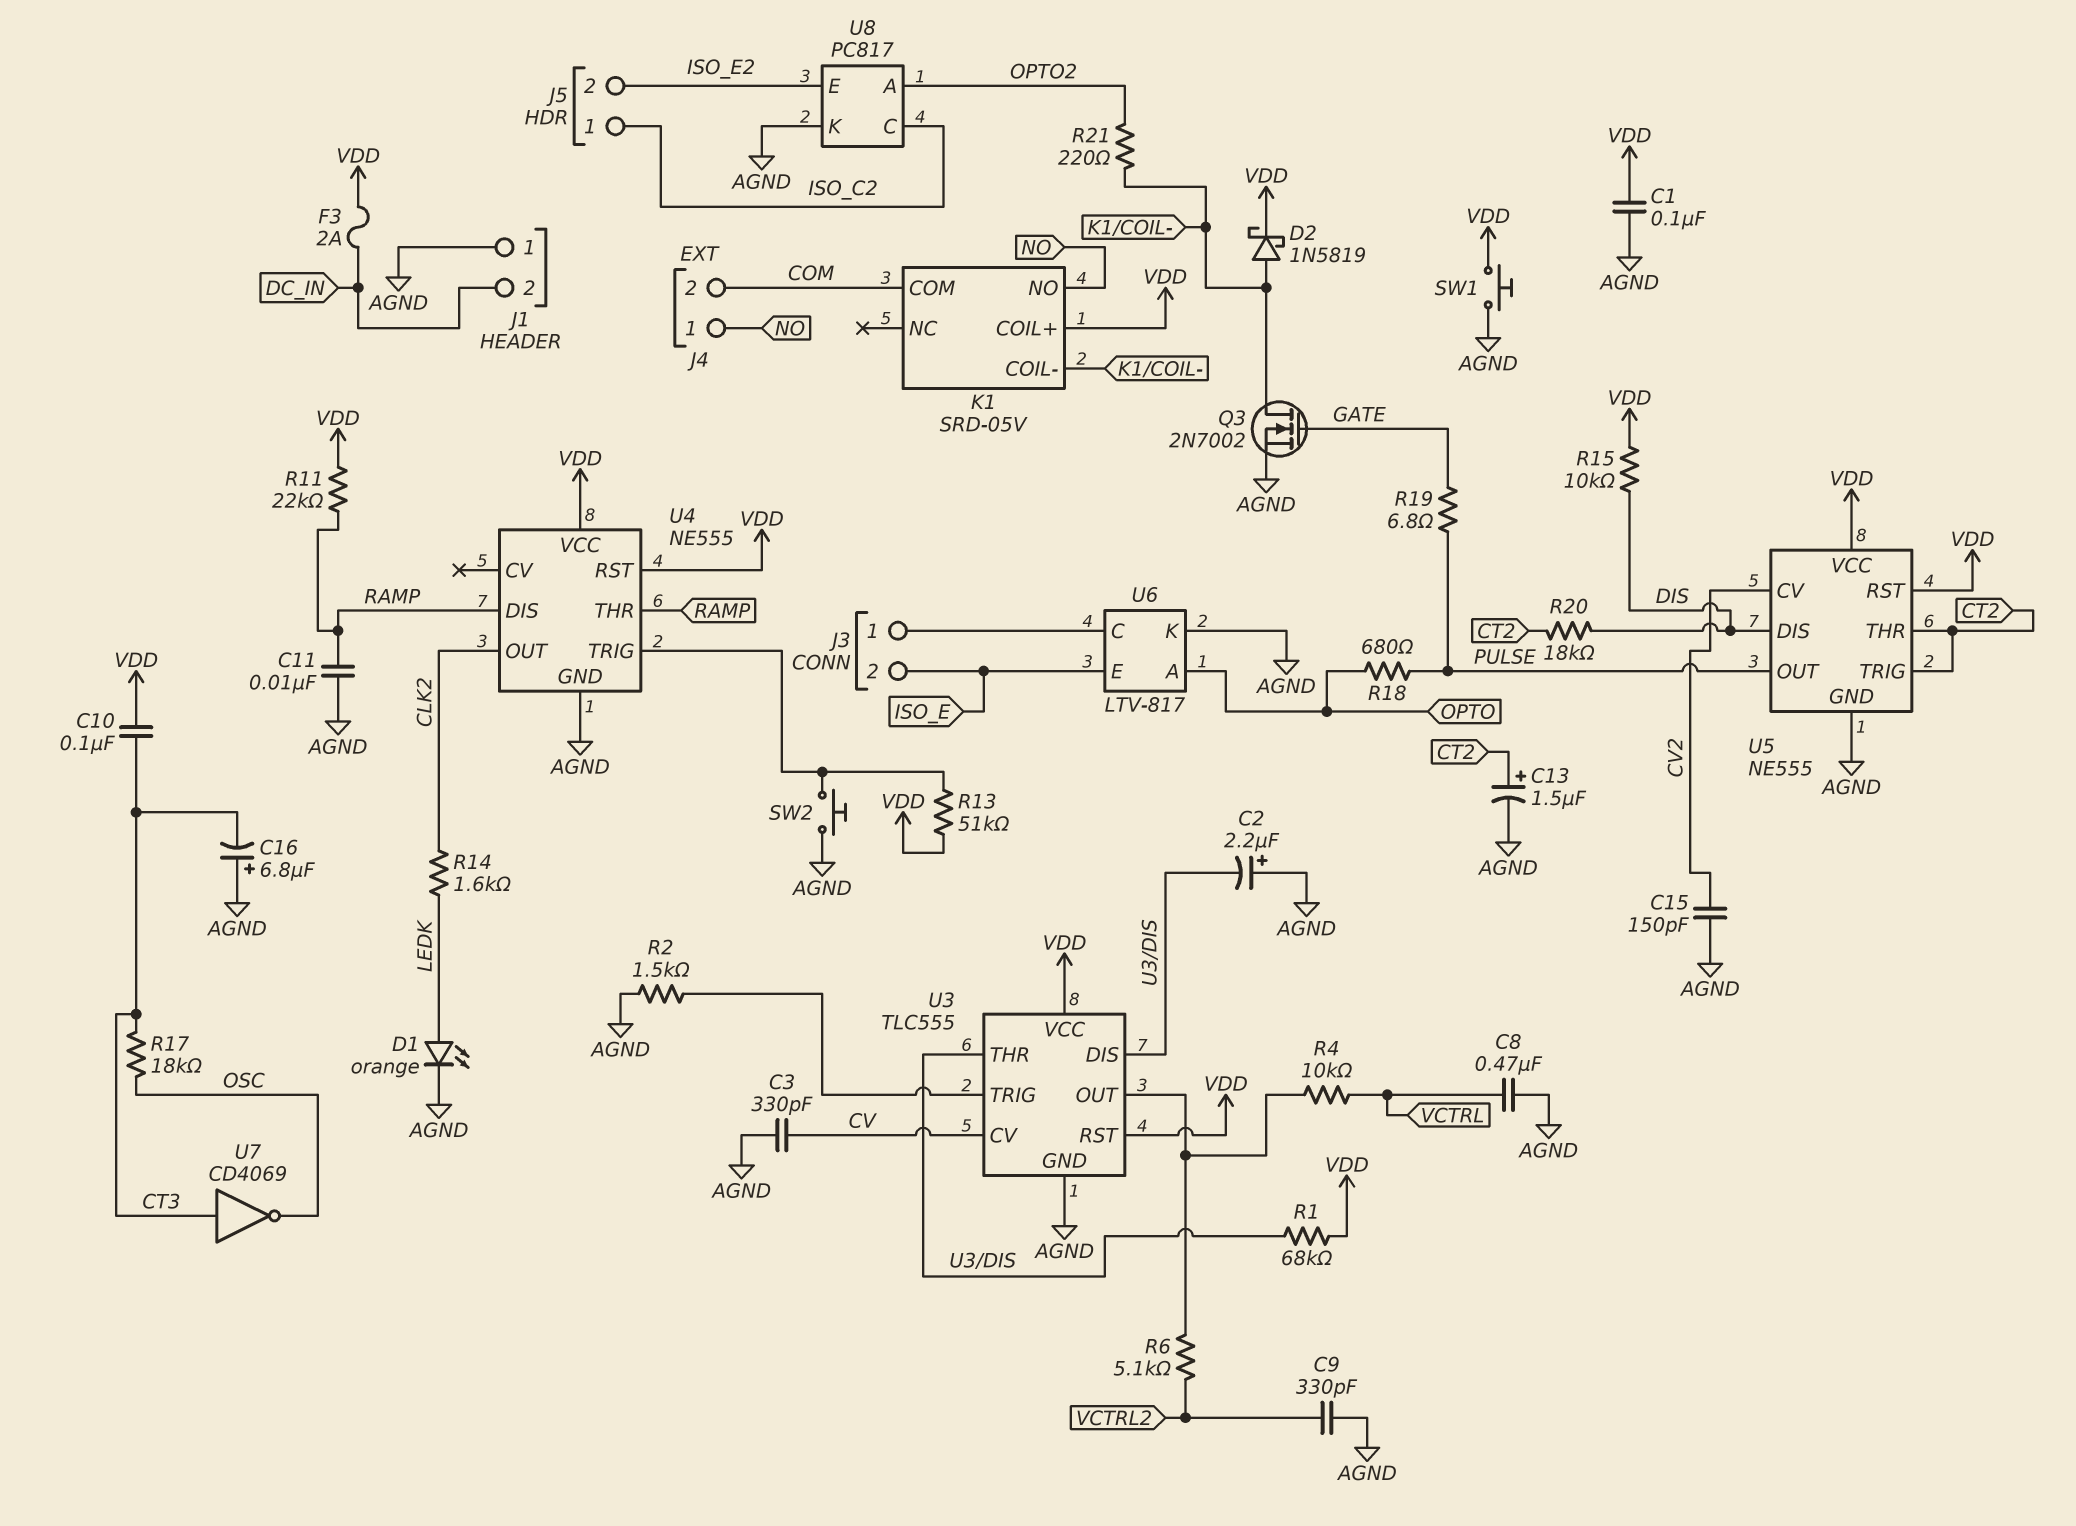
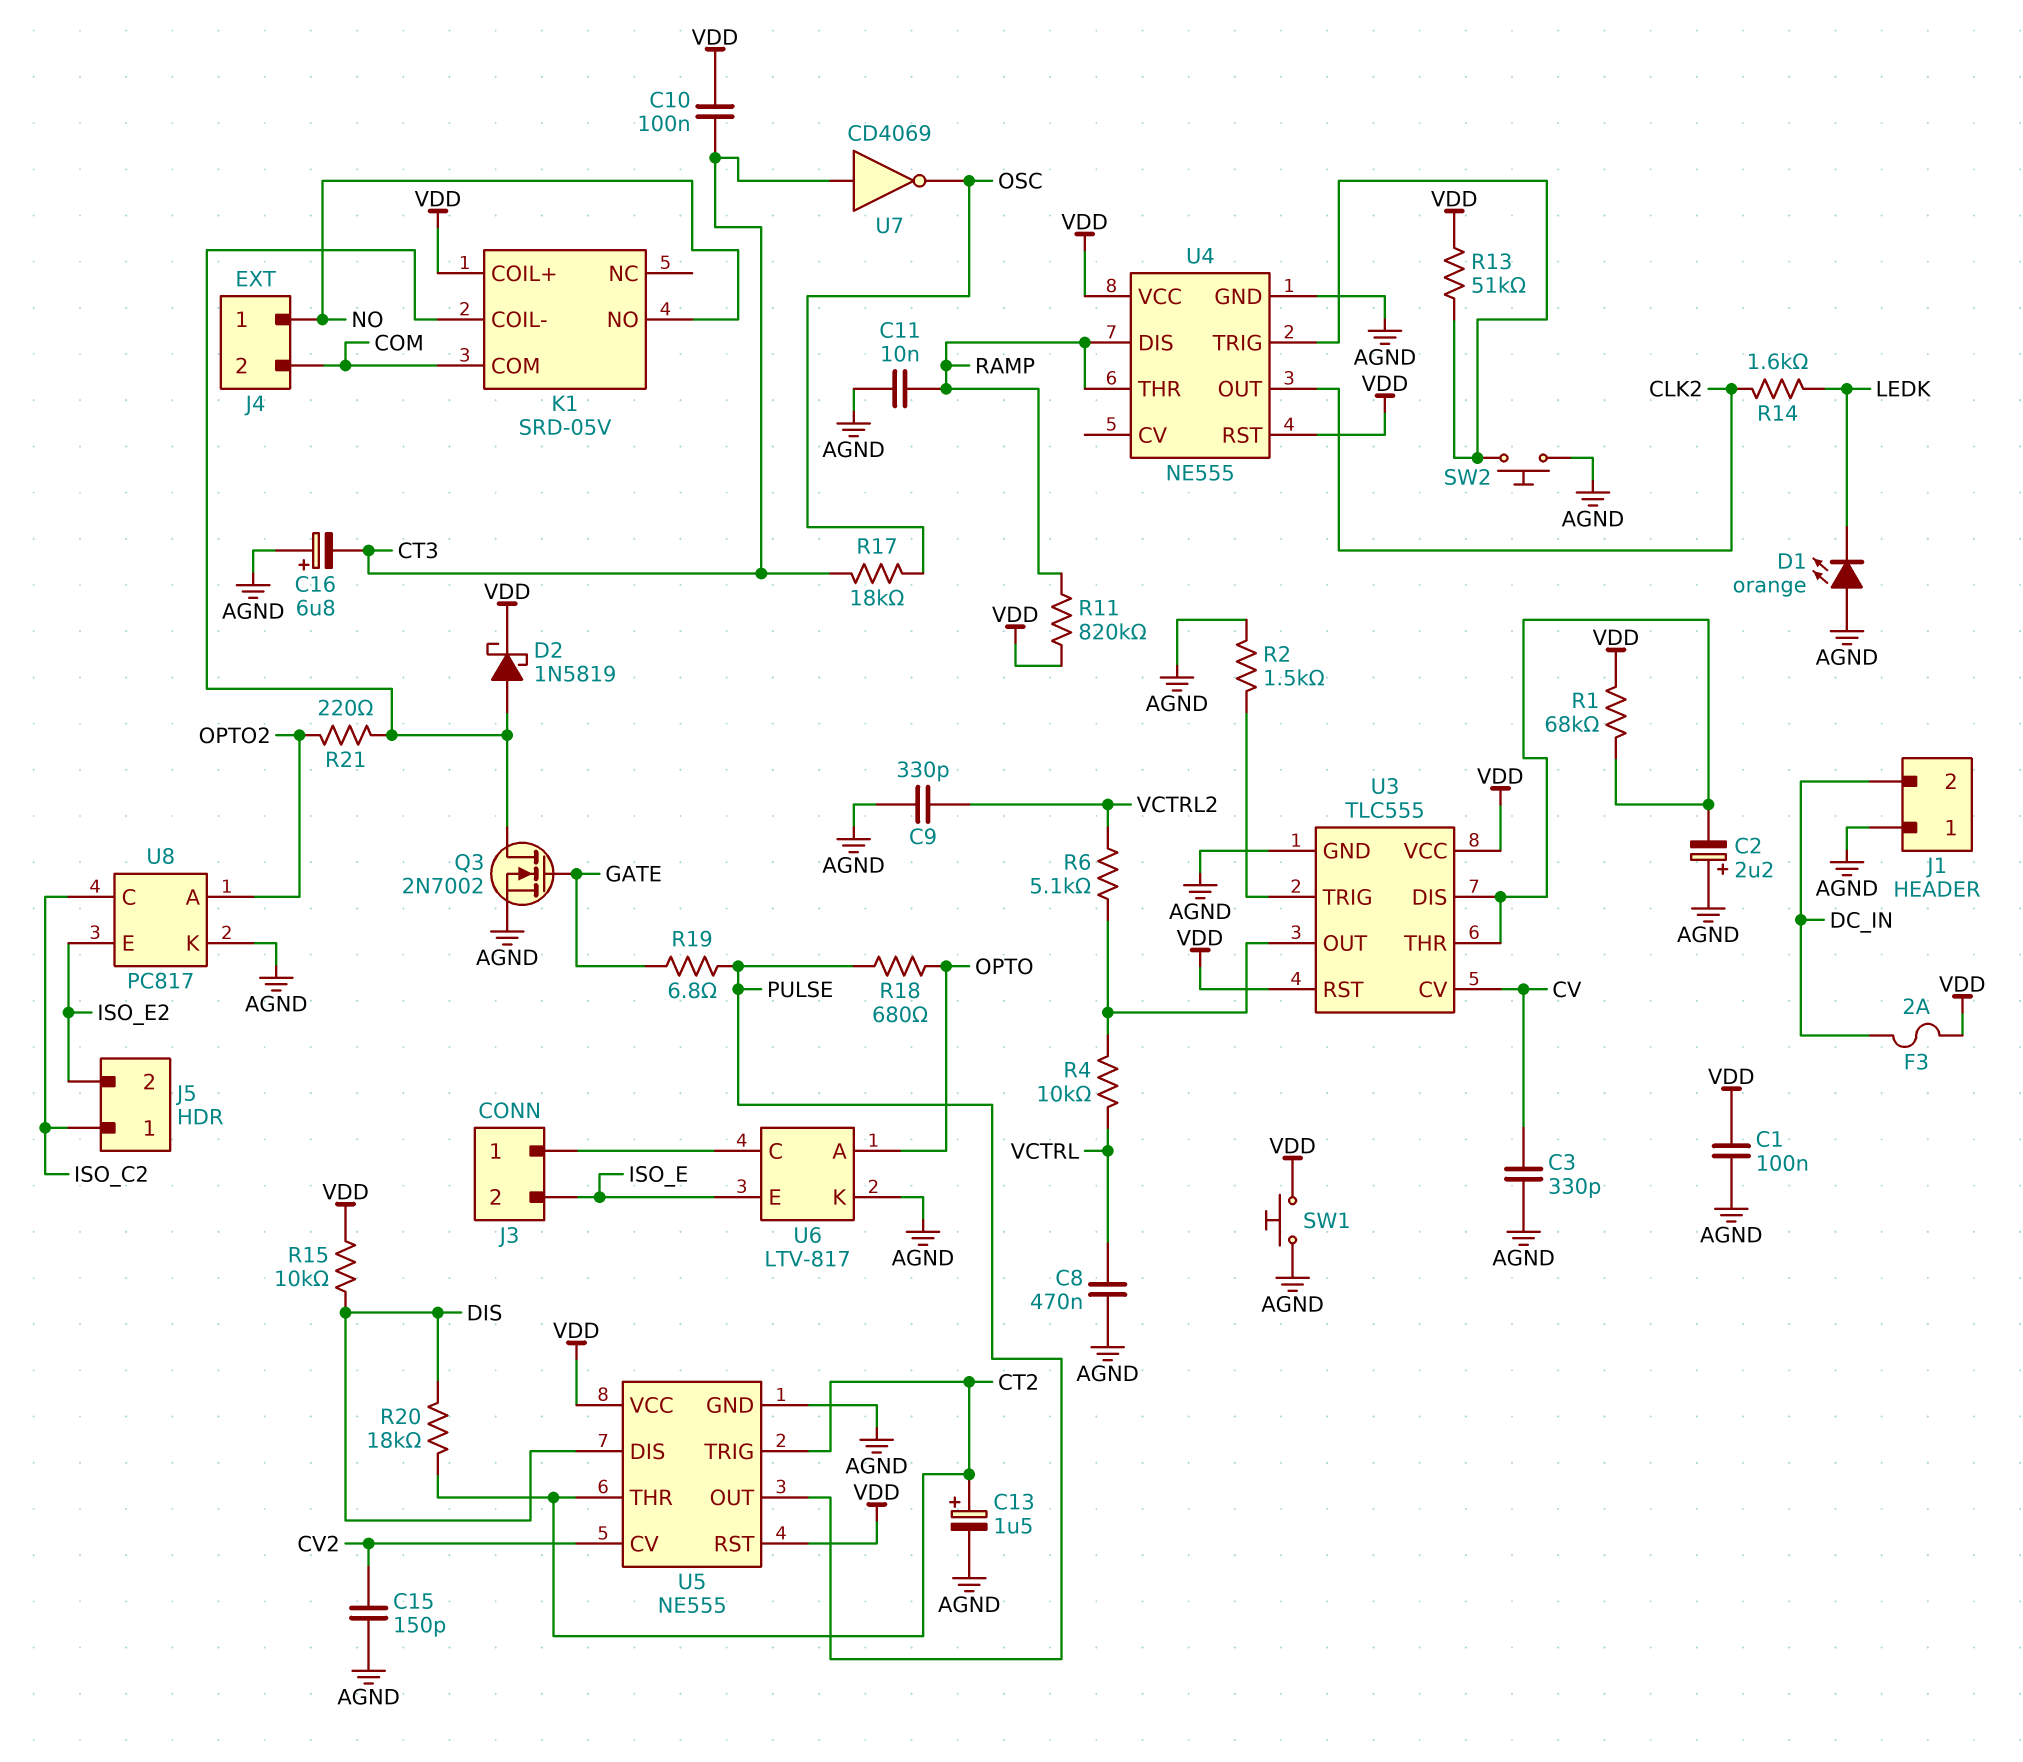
D1: LED orange (A LEDK, K AGND) -> LED orange (A AGND, K LEDK)
R11: 22k (RAMP, VDD) -> 820k (RAMP, VDD)

